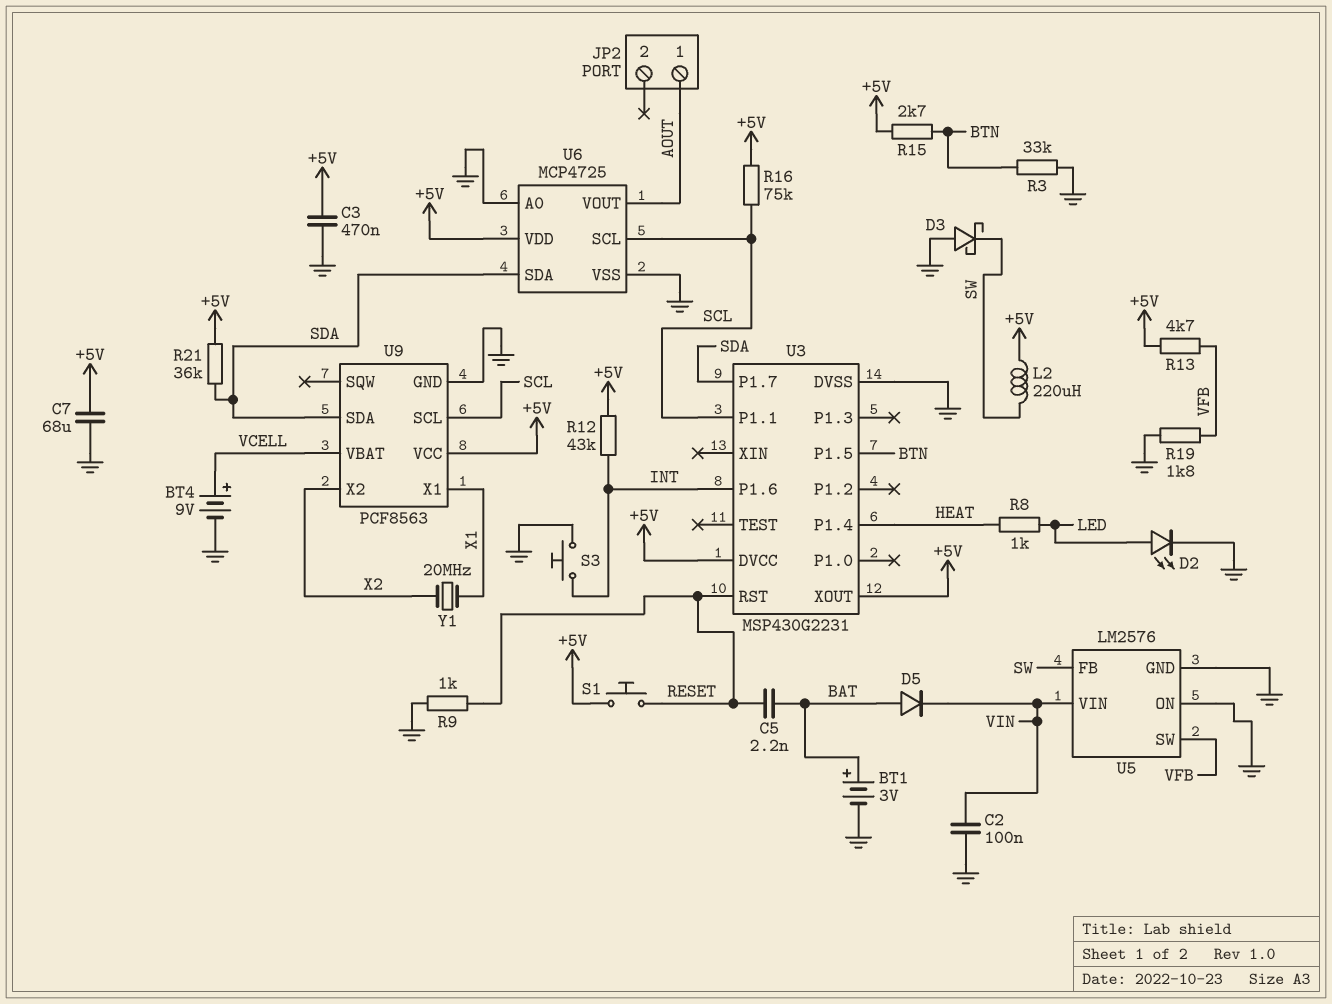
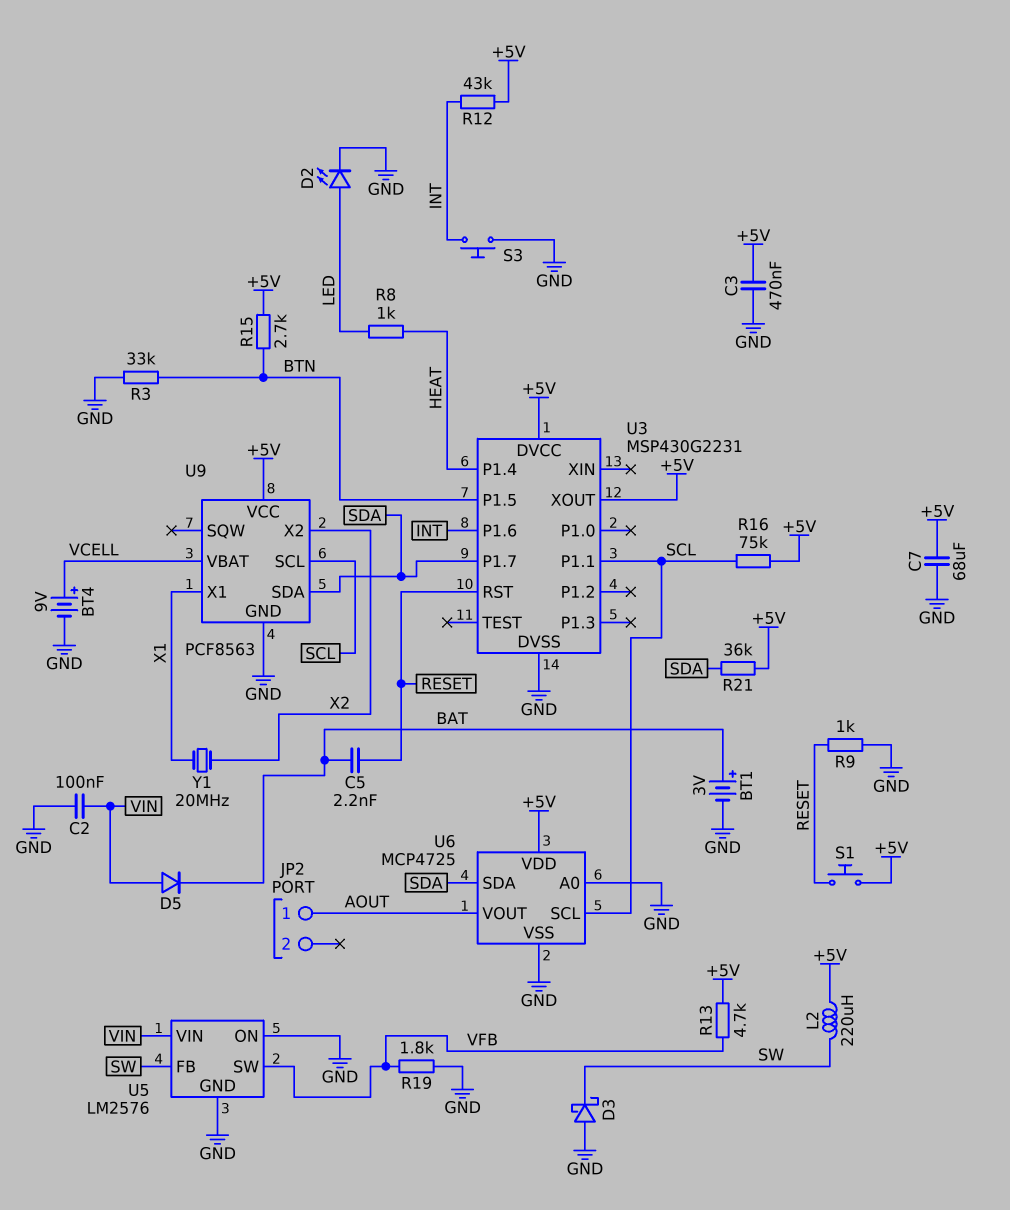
D5: diode (A BAT, K VIN) -> diode (A VIN, K BAT)

